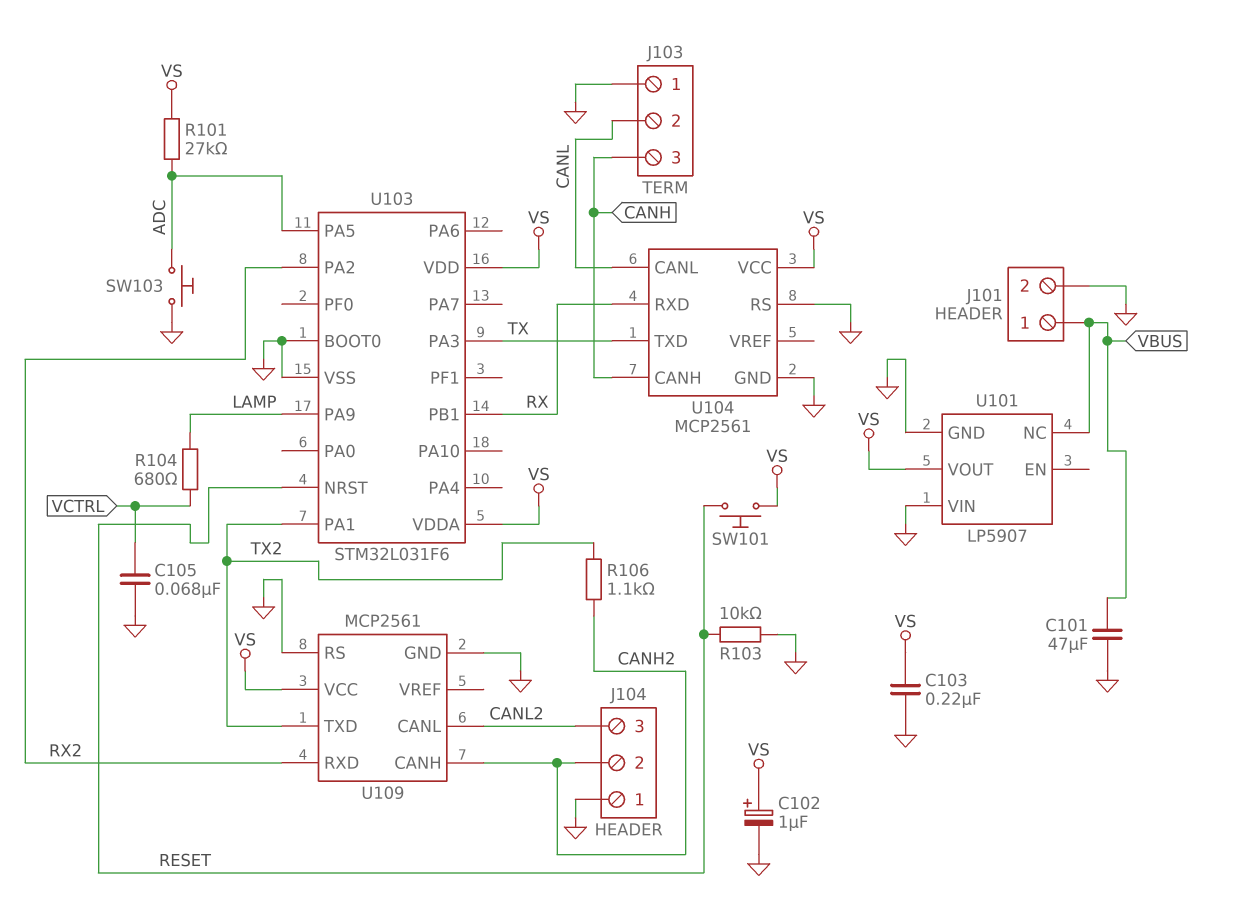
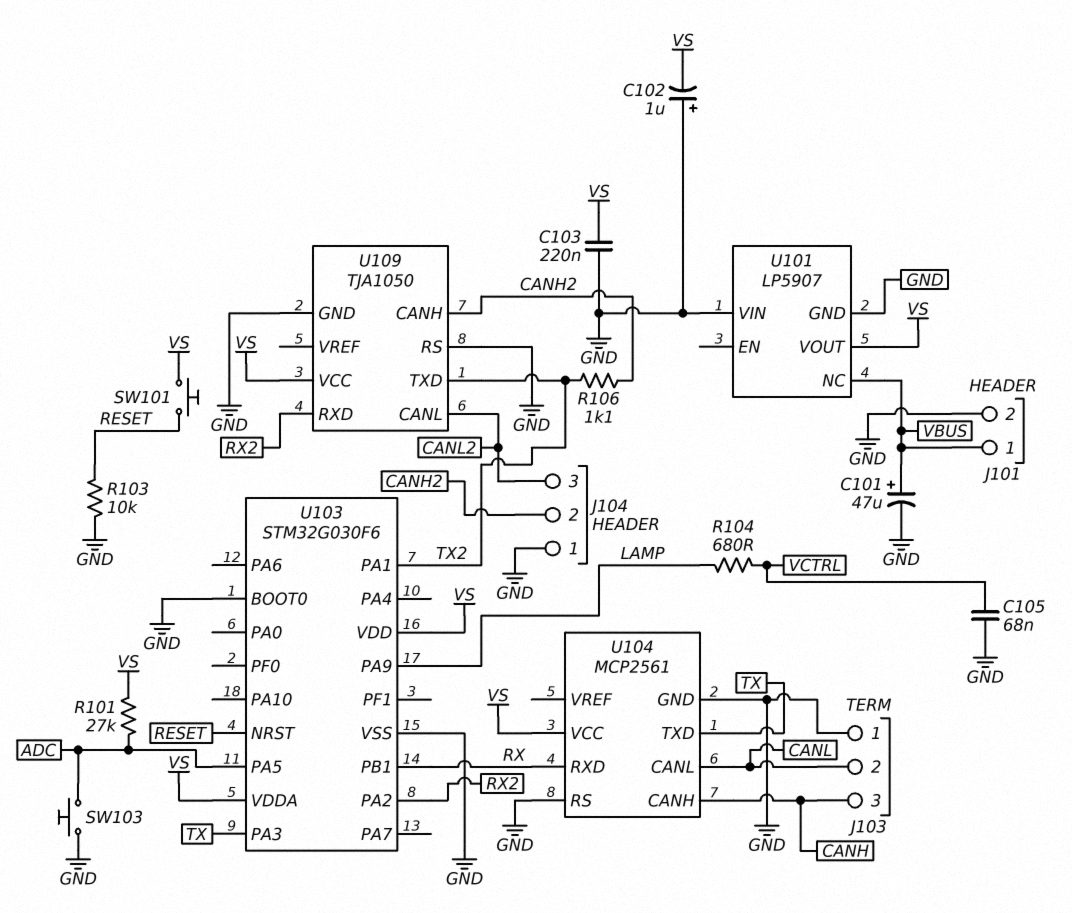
C101: 47uF (GND, VBUS) -> 47uF (plus VBUS, minus GND)
C102: 1uF (plus VS, minus GND) -> 1uF (plus GND, minus VS)
U103: STM32L031F6 -> STM32G030F6
U109: MCP2561 -> TJA1050

